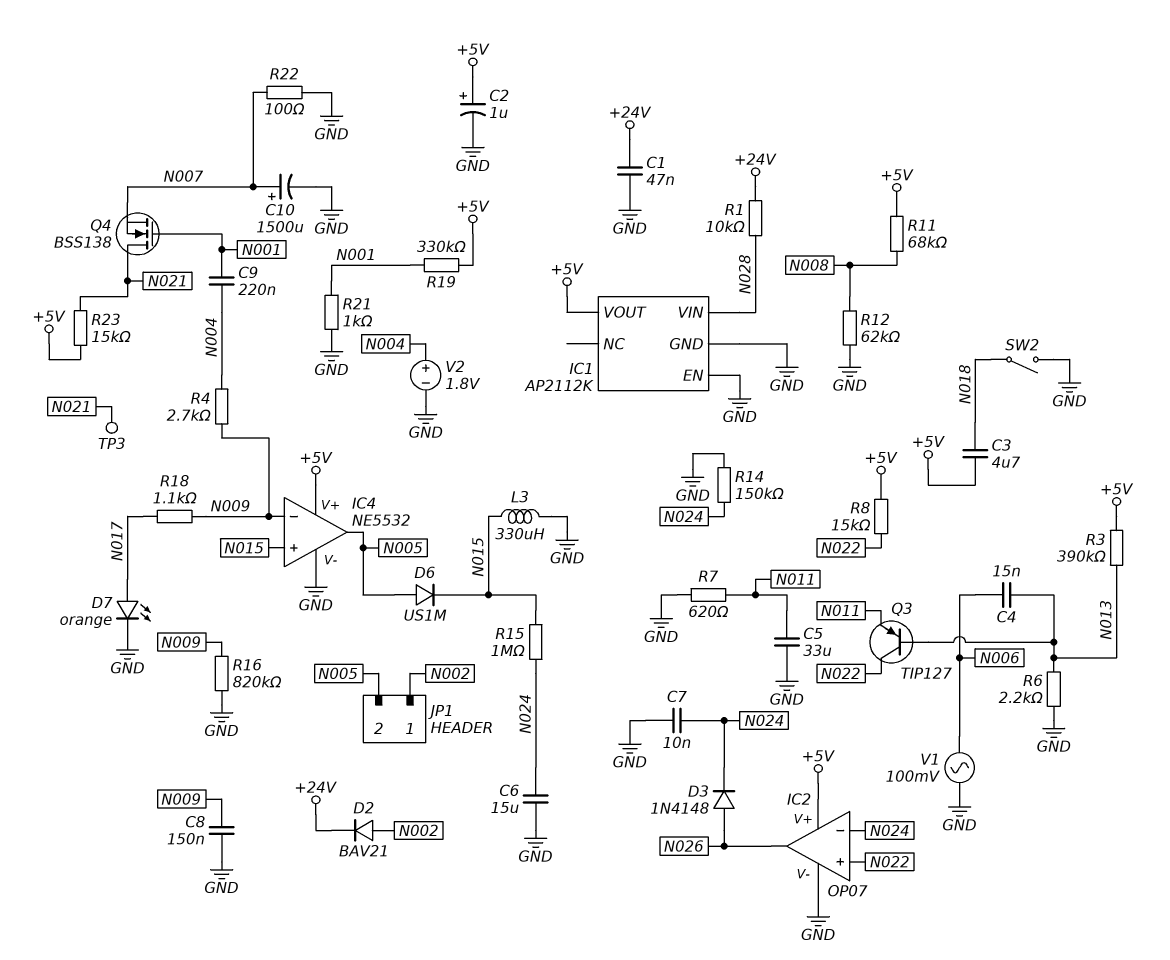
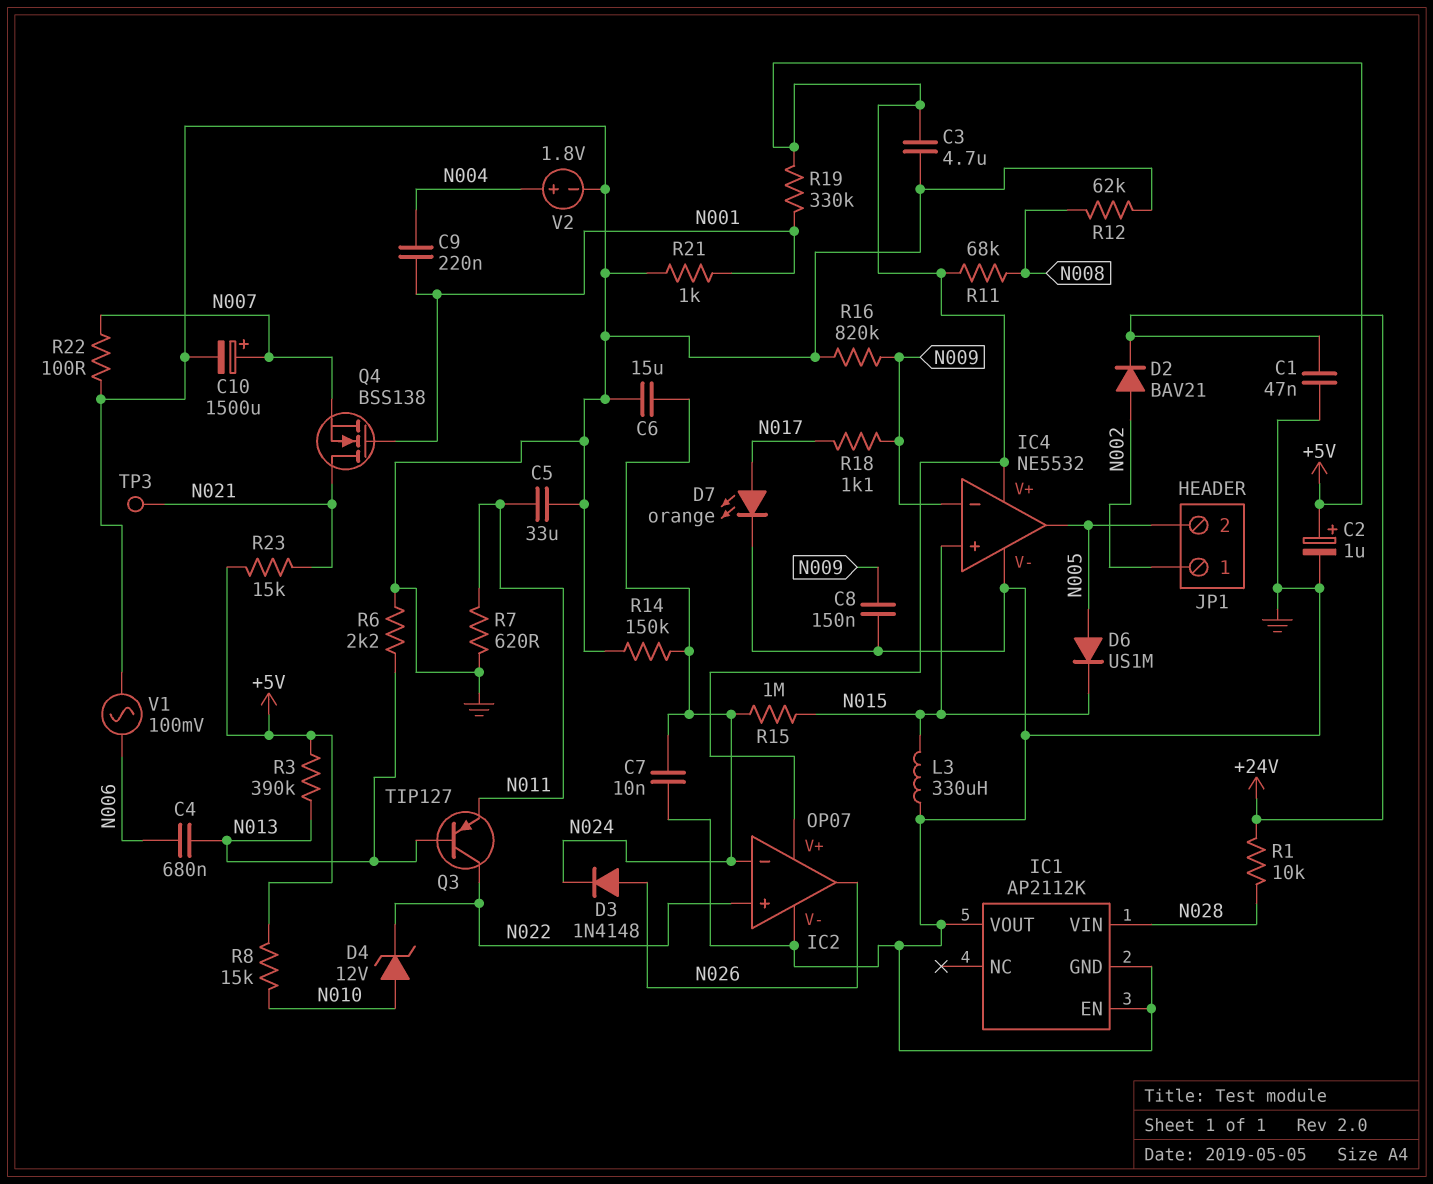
C3: 4.7uF (+5V, N018) -> 4.7uF (+5V, GND)
C4: 15nF (N006, N013) -> 680nF (N006, N013)
D4: none -> zener 12V (A N010, K N022)
IC1 pin VOUT: +5V -> GND
R4: 2.7k (N004, N009) -> none
R8: 15k (+5V, N022) -> 15k (+5V, N010)
SW2: switch (GND, N018) -> none

